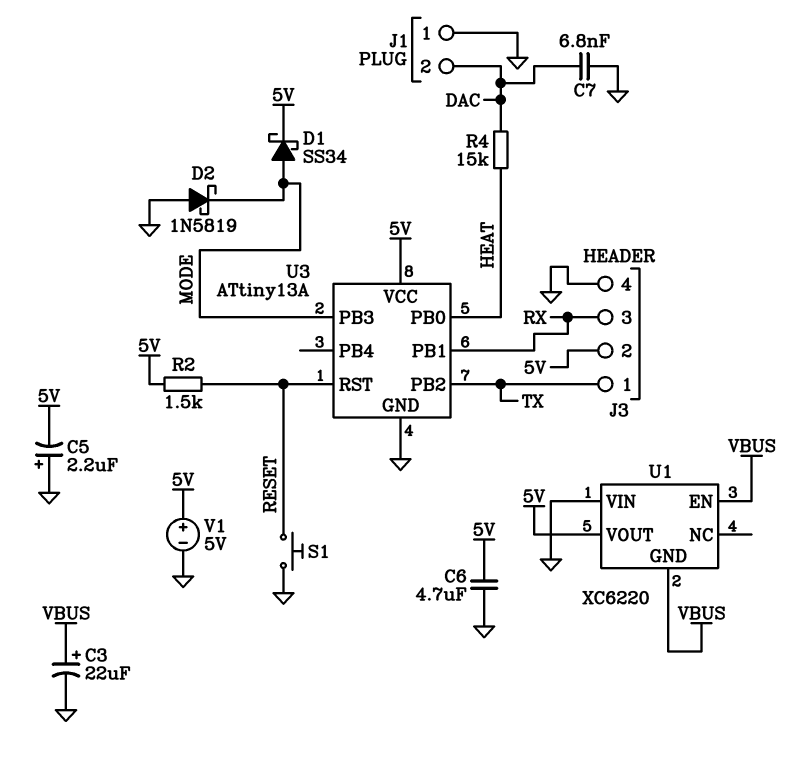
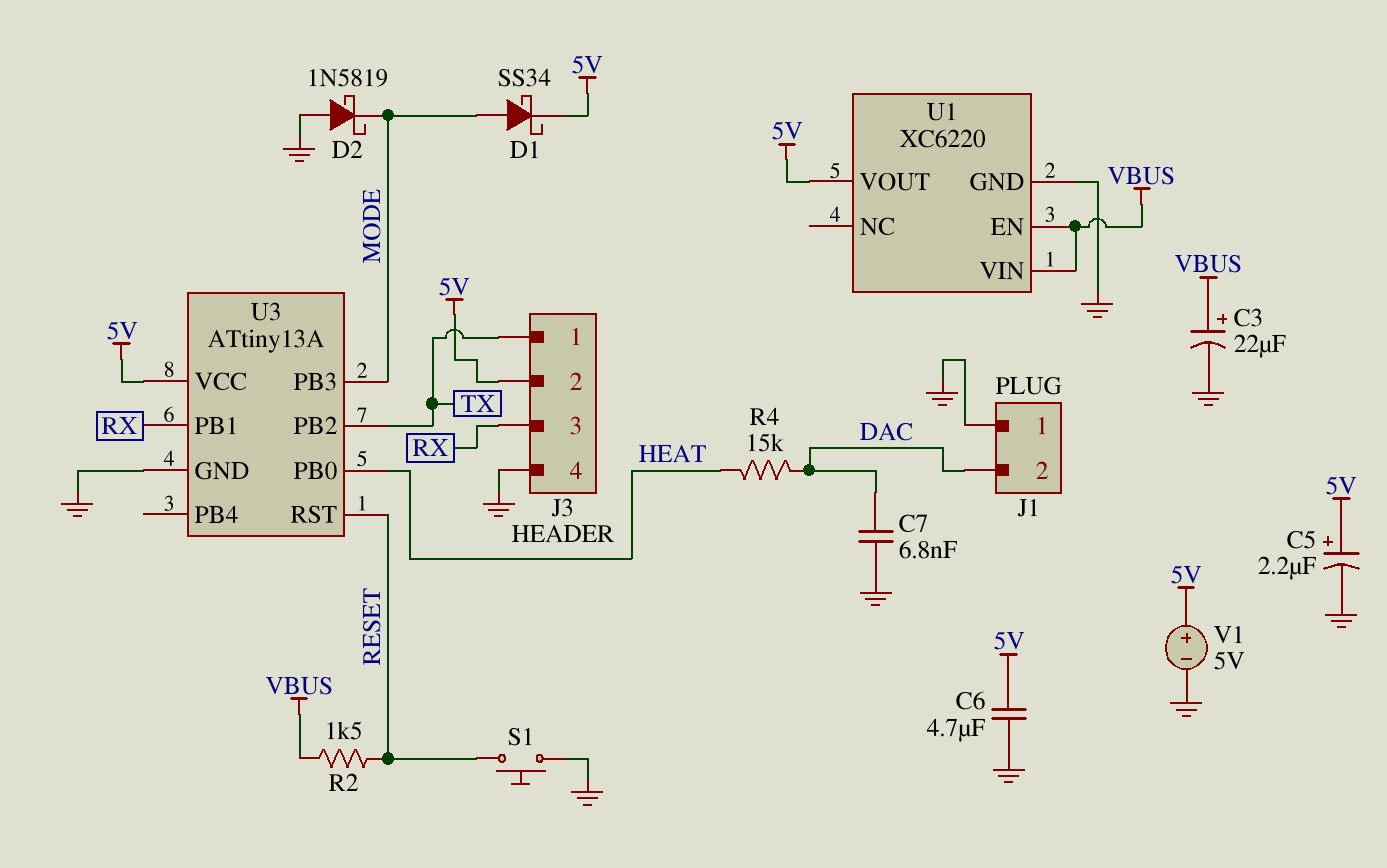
C5: 2.2uF (plus GND, minus 5V) -> 2.2uF (plus 5V, minus GND)
R2: 1.5k (5V, RESET) -> 1.5k (RESET, VBUS)
U1 pin GND: VBUS -> GND
U1 pin VIN: GND -> VBUS

